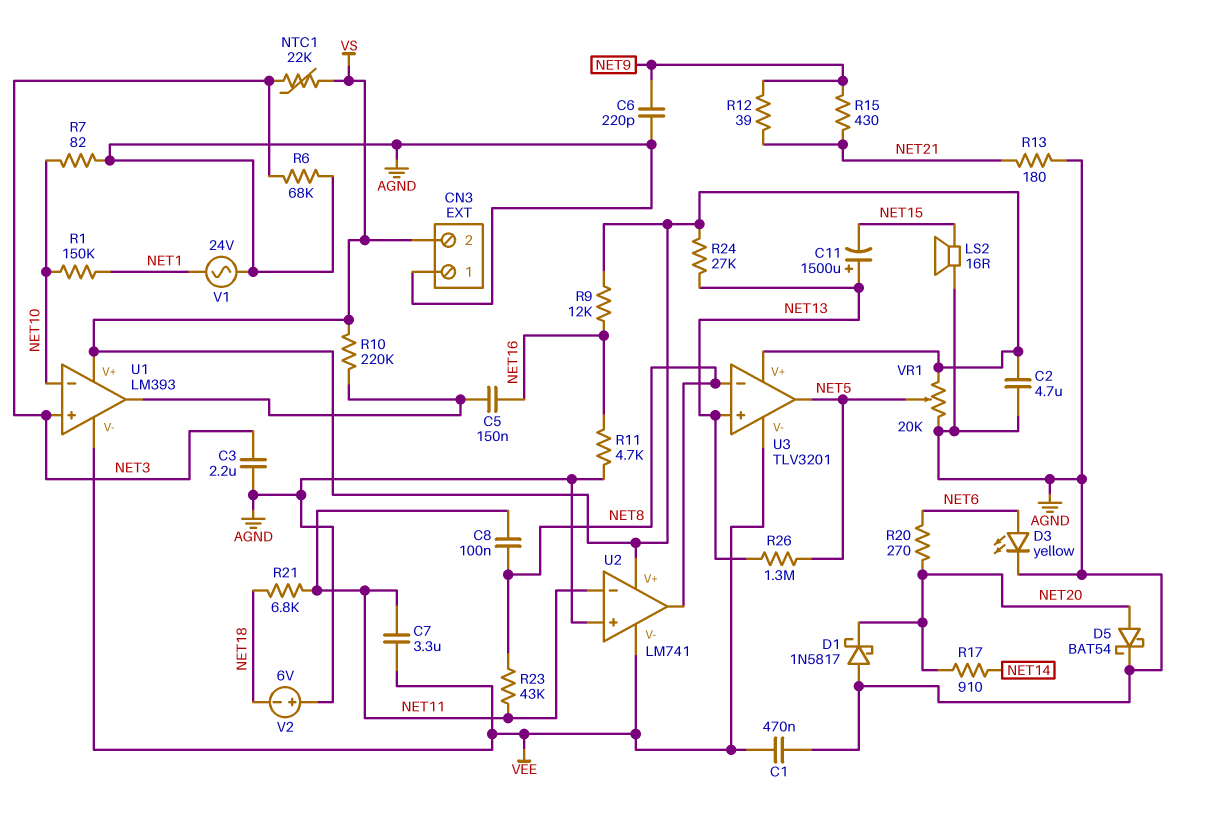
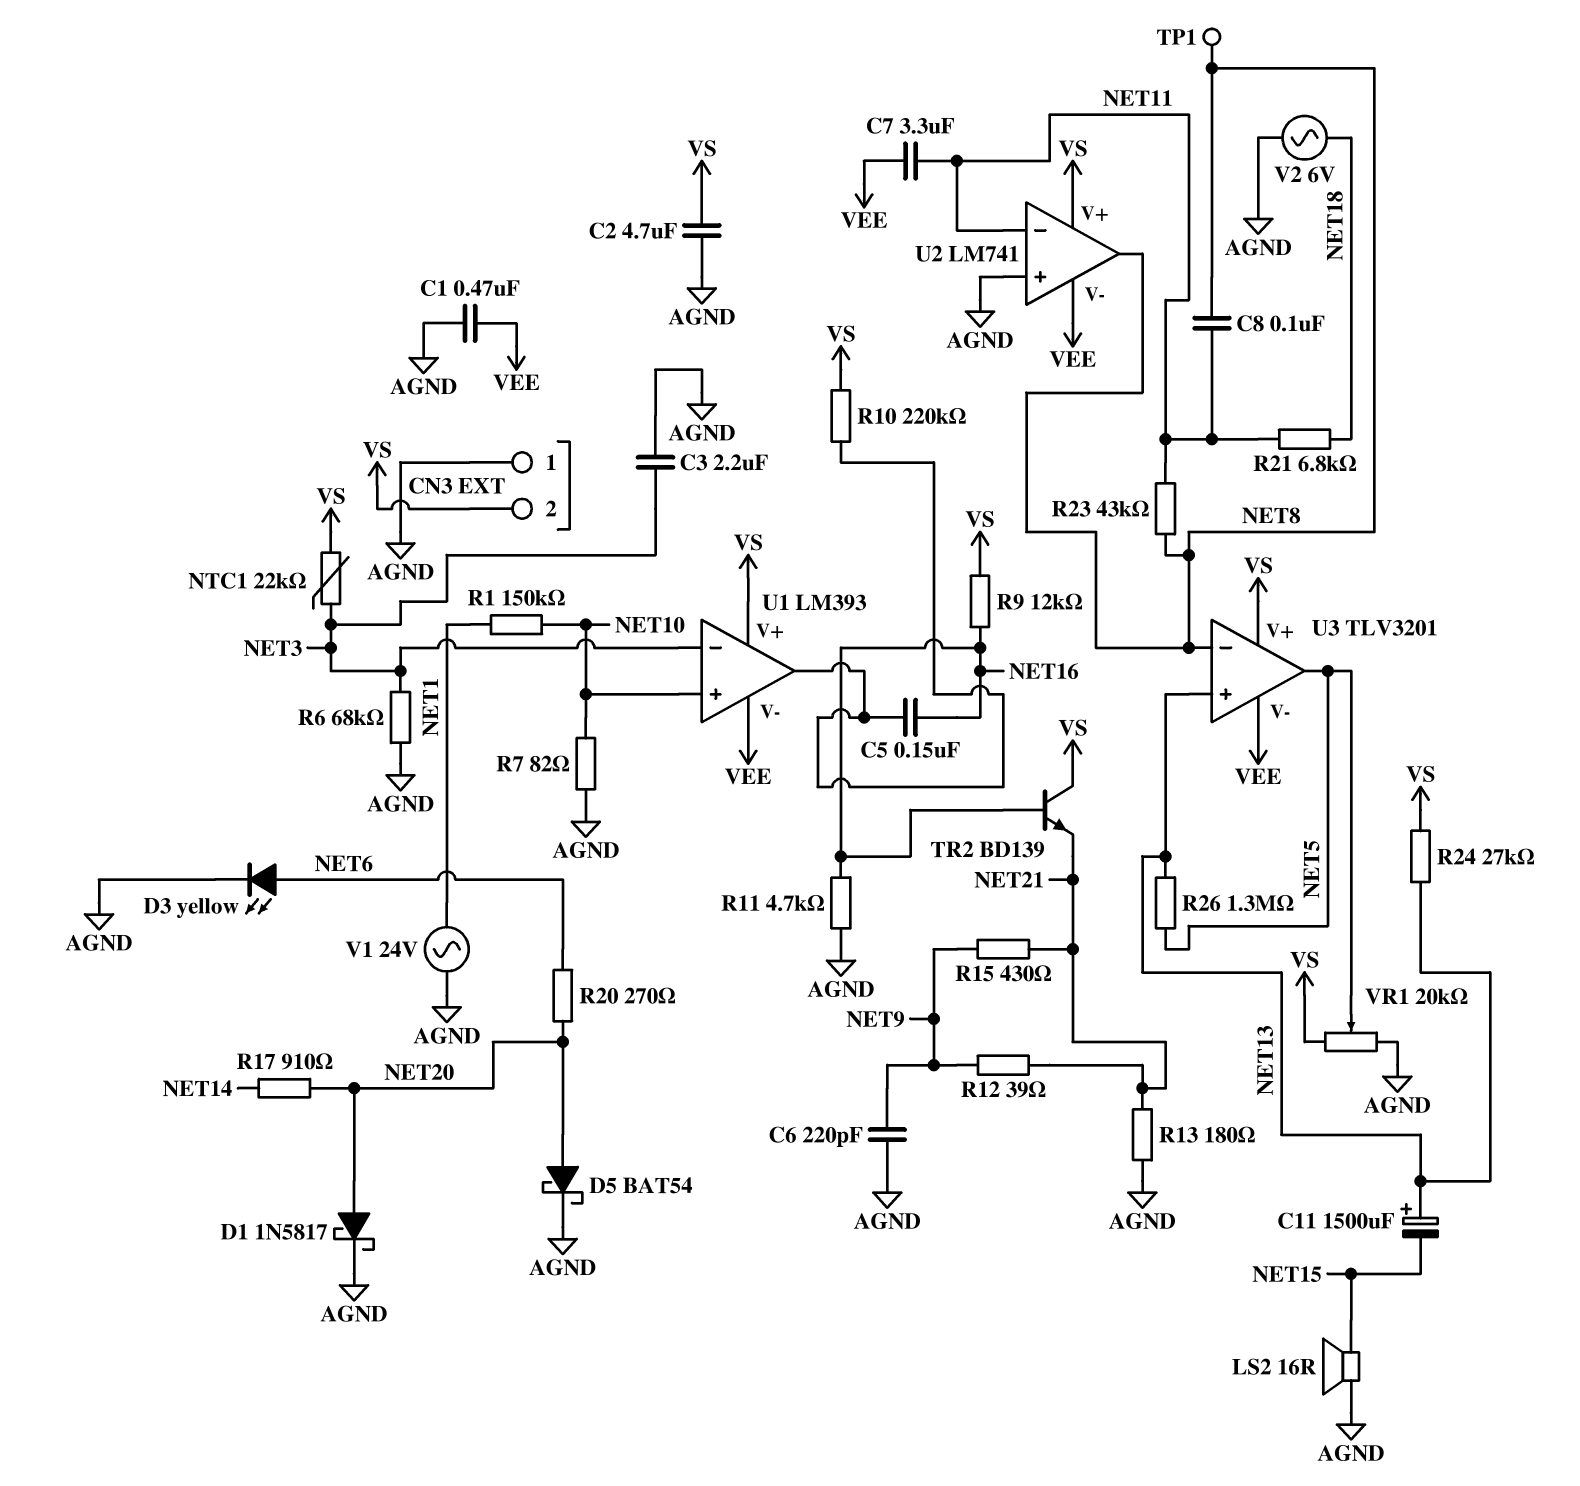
D1: schottky 1N5817 (A AGND, K NET20) -> schottky 1N5817 (A NET20, K AGND)
TP1: none -> test point (NET8)
TR2: none -> NPN BD139 (B NET16, C VS, E NET21)
U1 pin in+: NET3 -> NET10
U1 pin in-: NET10 -> NET3
V2: 6V (plus AGND, minus NET18) -> AC 6V (AGND, NET18)

